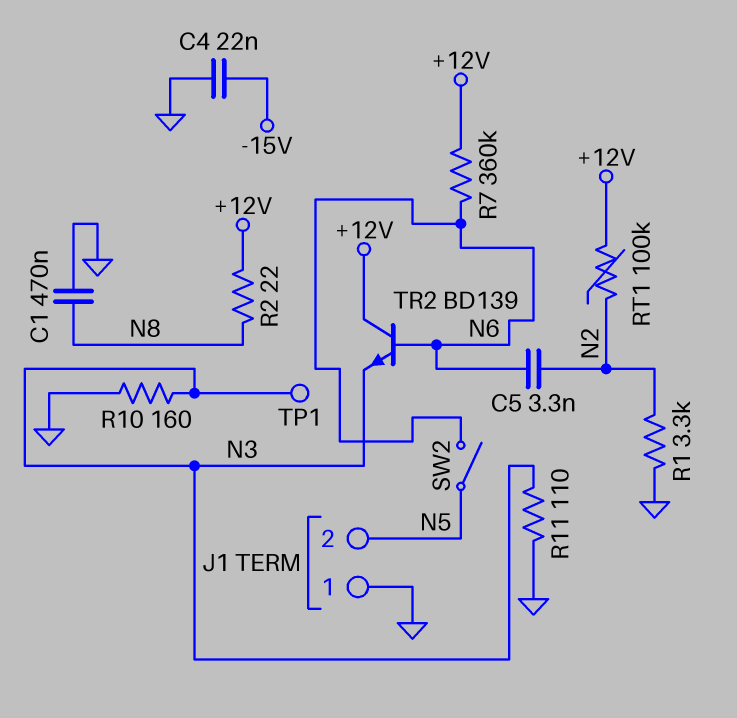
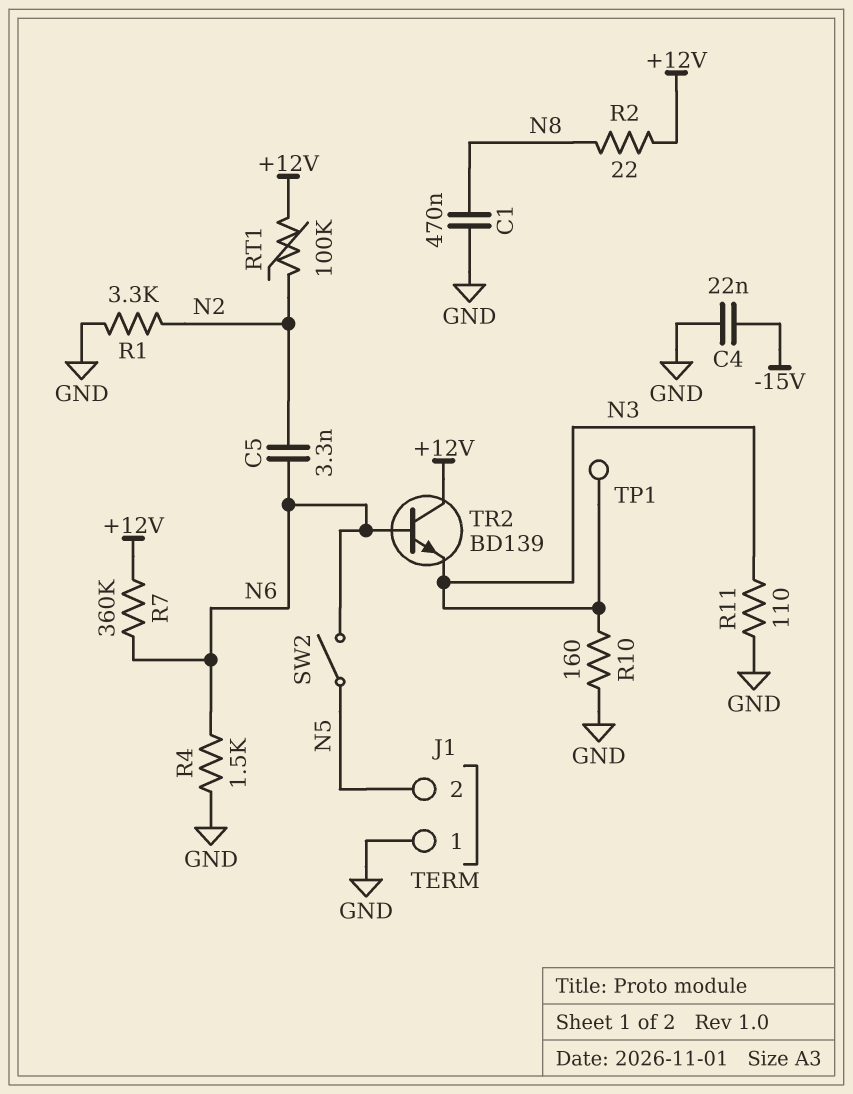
R4: none -> 1.5k (GND, N6)

